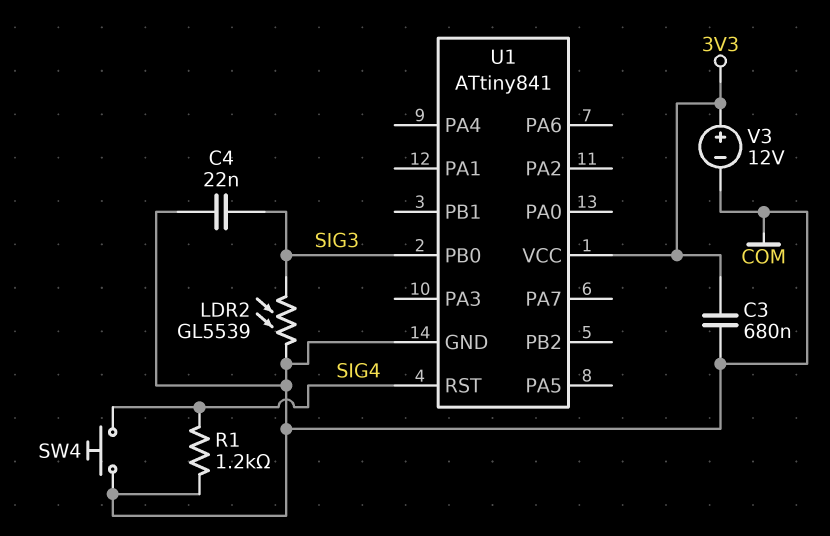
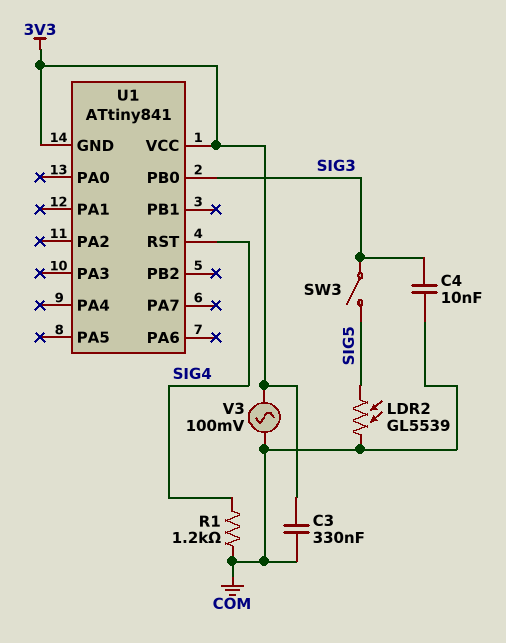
C3: 680nF (3V3, COM) -> 330nF (3V3, COM)
C4: 22nF (COM, SIG3) -> 10nF (COM, SIG3)
LDR2: GL5539 (COM, SIG3) -> GL5539 (COM, SIG5)
SW3: none -> switch (SIG3, SIG5)
SW4: button (COM, SIG4) -> none
U1 pin GND: COM -> 3V3
V3: 12V (plus 3V3, minus COM) -> AC 100mV (3V3, COM)

